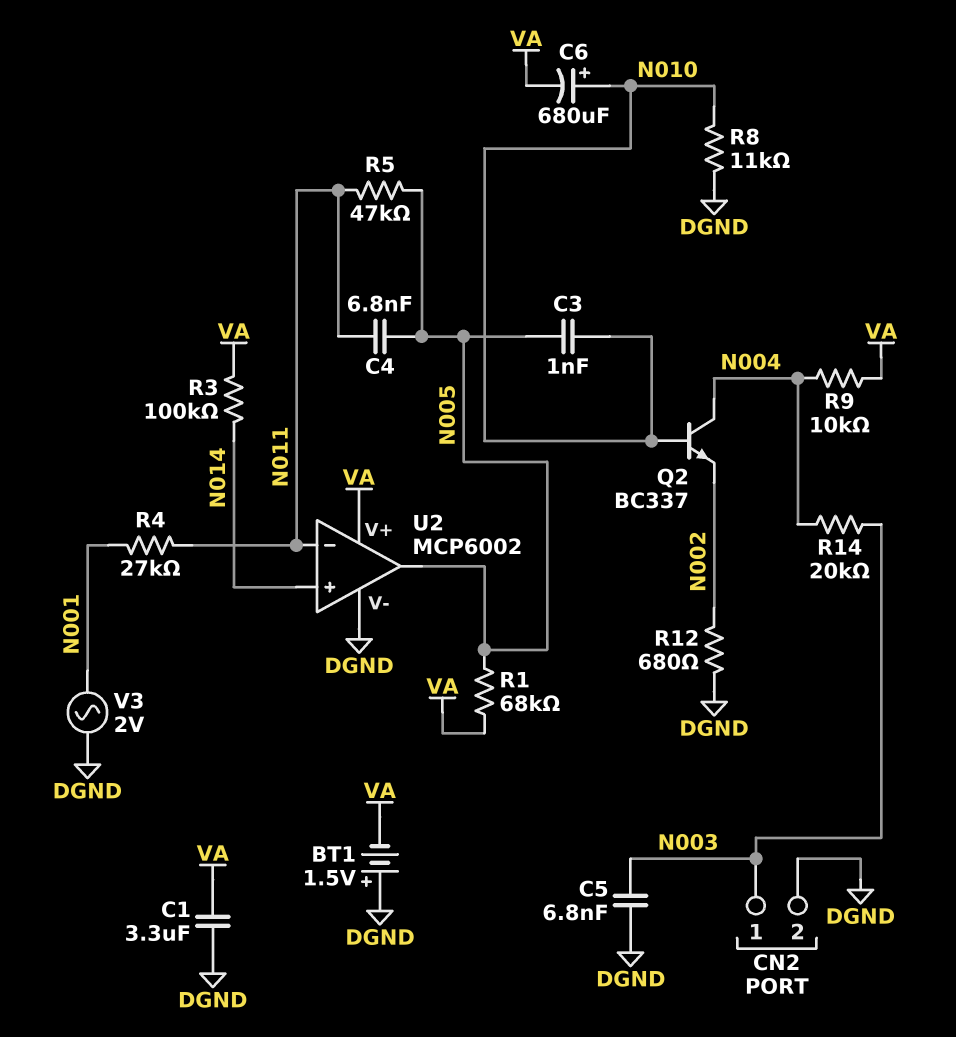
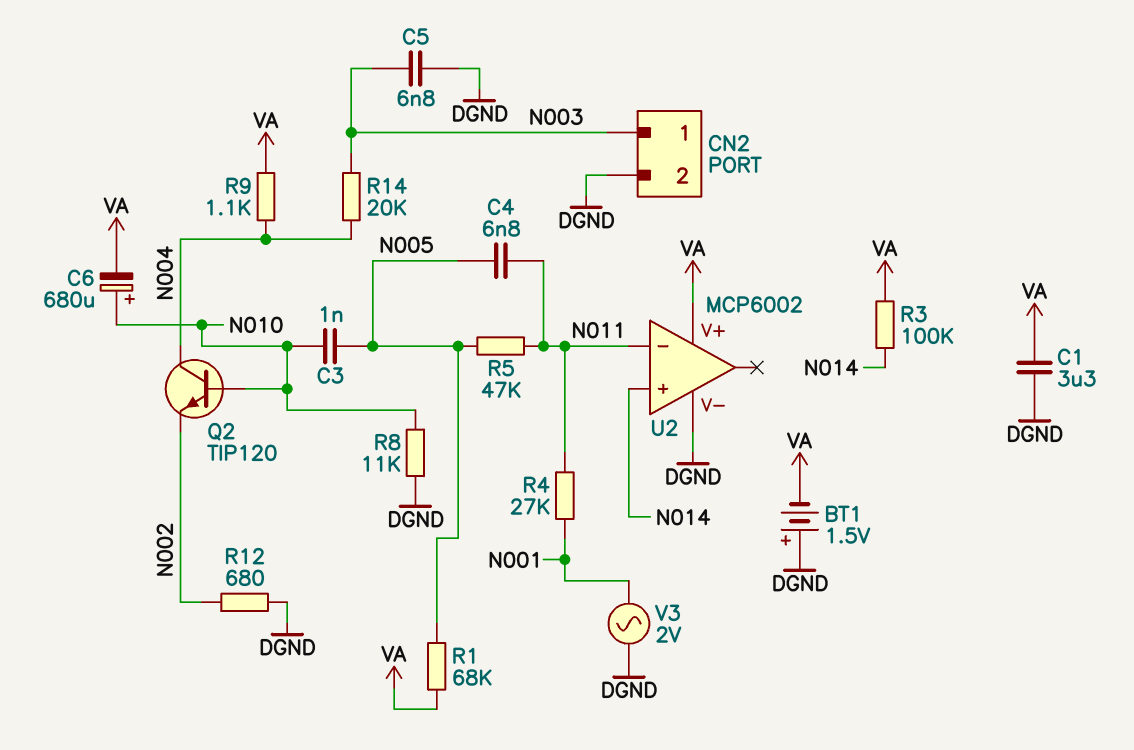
Q2: NPN BC337 (B N010, C N004, E N002) -> NPN TIP120 (B N010, C N004, E N002)
R9: 10k (N004, VA) -> 1.1k (N004, VA)
U2 pin out: N005 -> none

